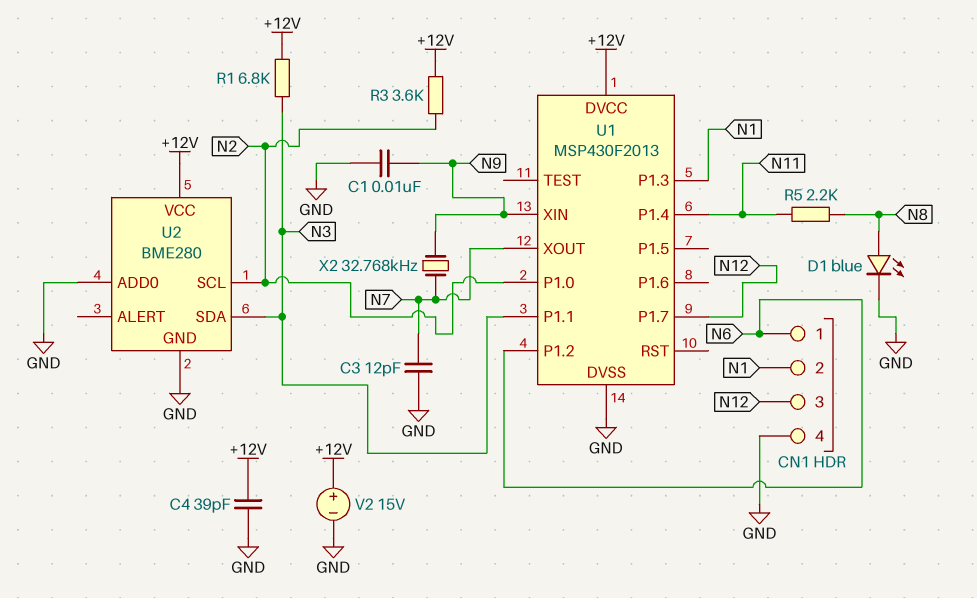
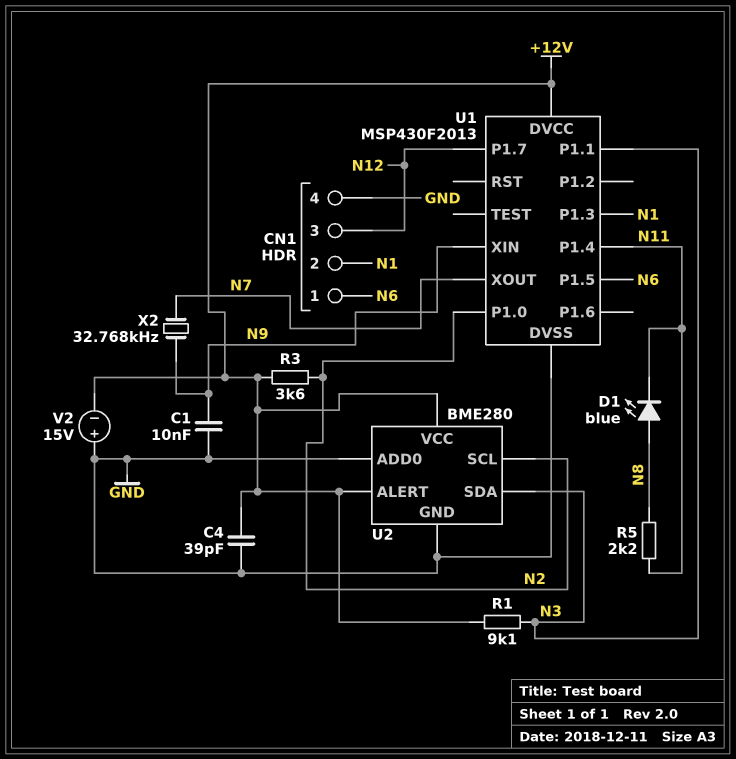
C3: 12pF (GND, N7) -> none
D1: LED blue (A N8, K GND) -> LED blue (A N8, K N11)
R1: 6.8k (+12V, N3) -> 9.1k (+12V, N3)
U1 pin P1.2: N6 -> none
U1 pin P1.5: none -> N6
U2 pin ALERT: none -> +12V
V2: 15V (plus +12V, minus GND) -> 15V (plus GND, minus +12V)

